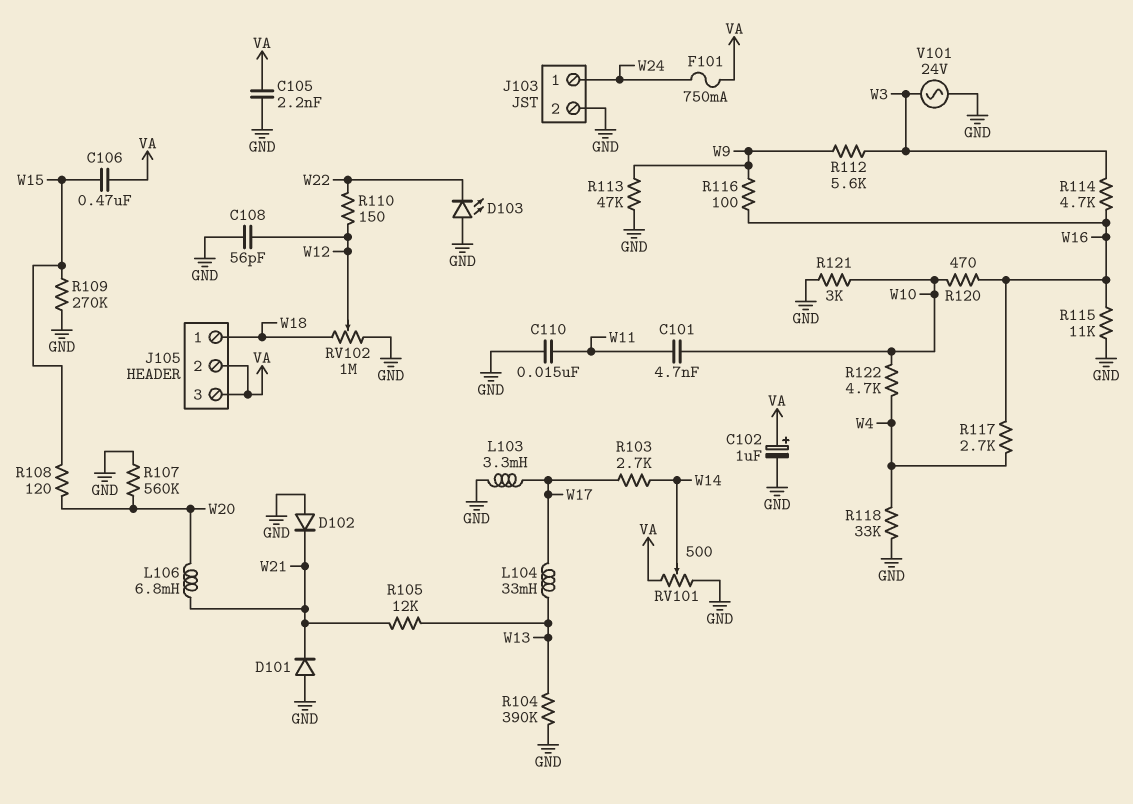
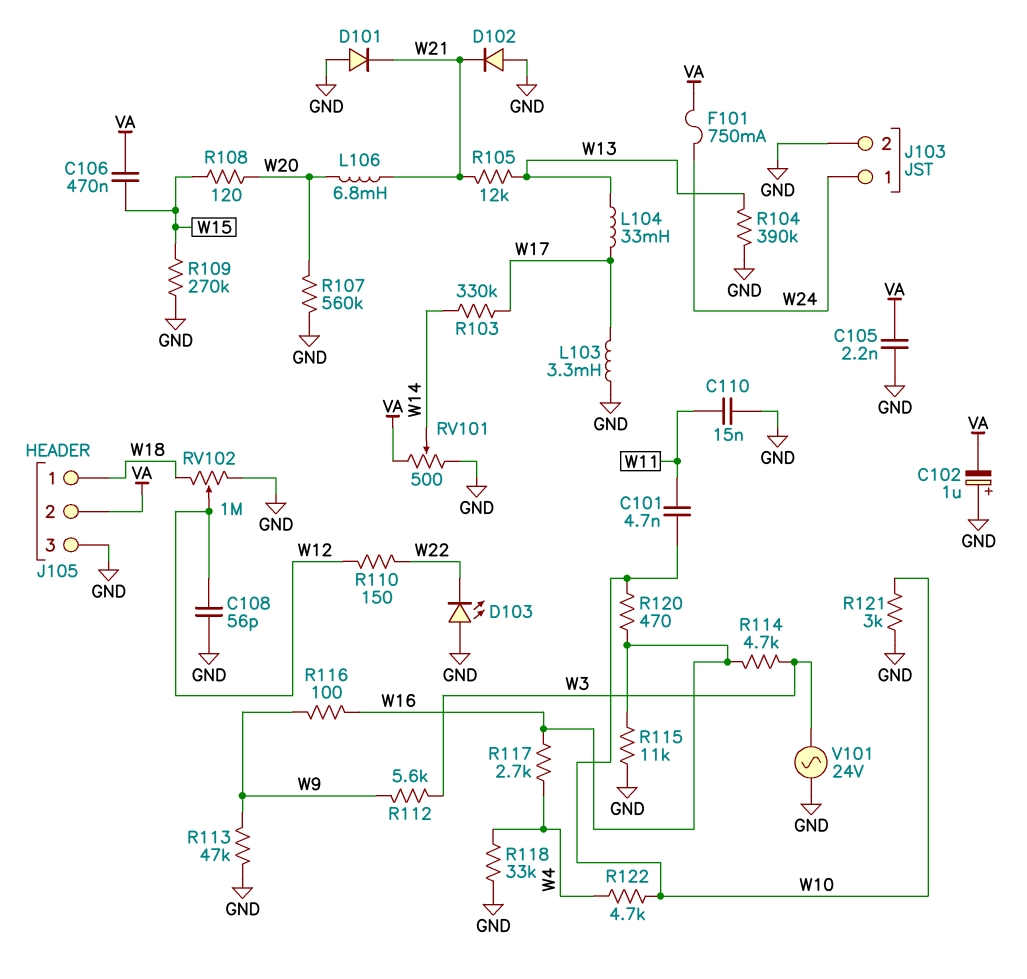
C102: 1uF (plus VA, minus GND) -> 1uF (plus GND, minus VA)
J105 pin 3: VA -> GND
R103: 2.7k (W14, W17) -> 330k (W14, W17)

